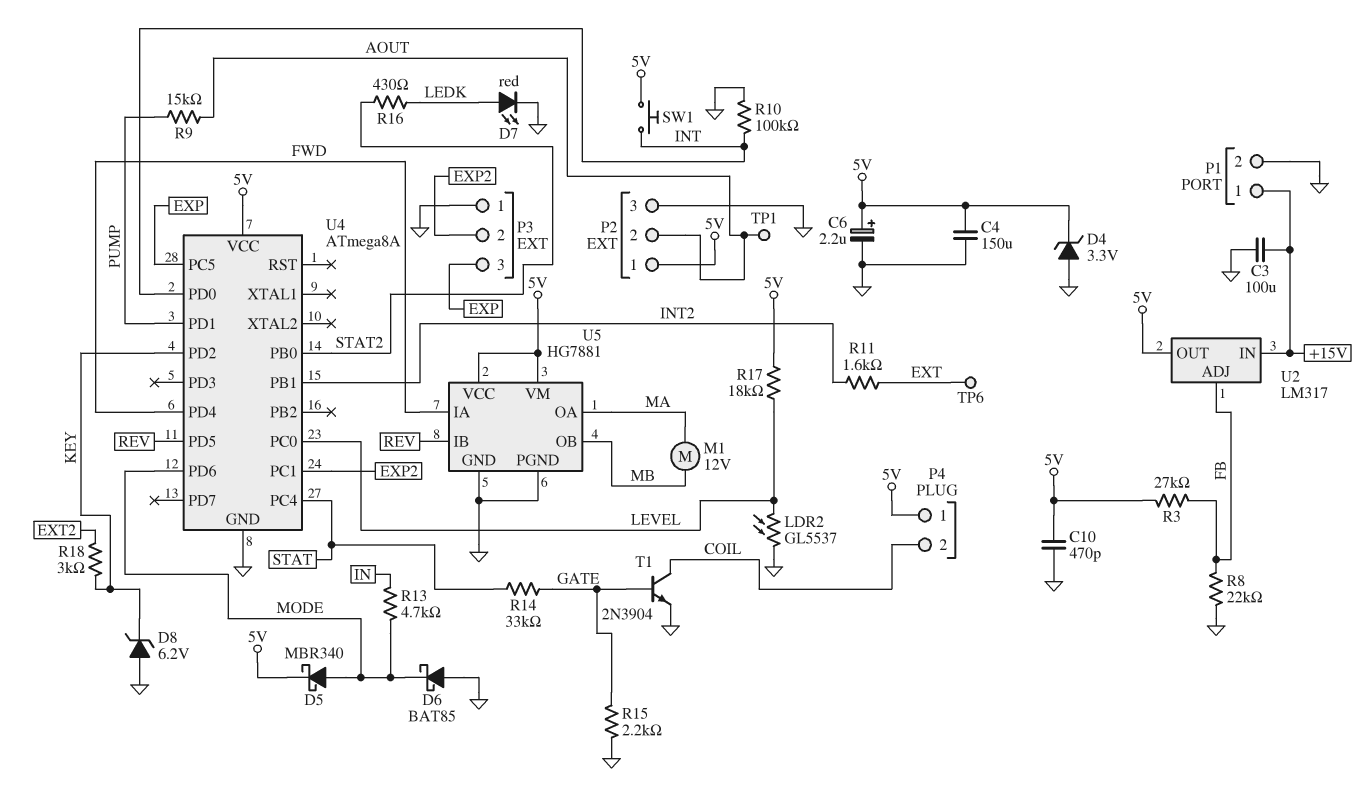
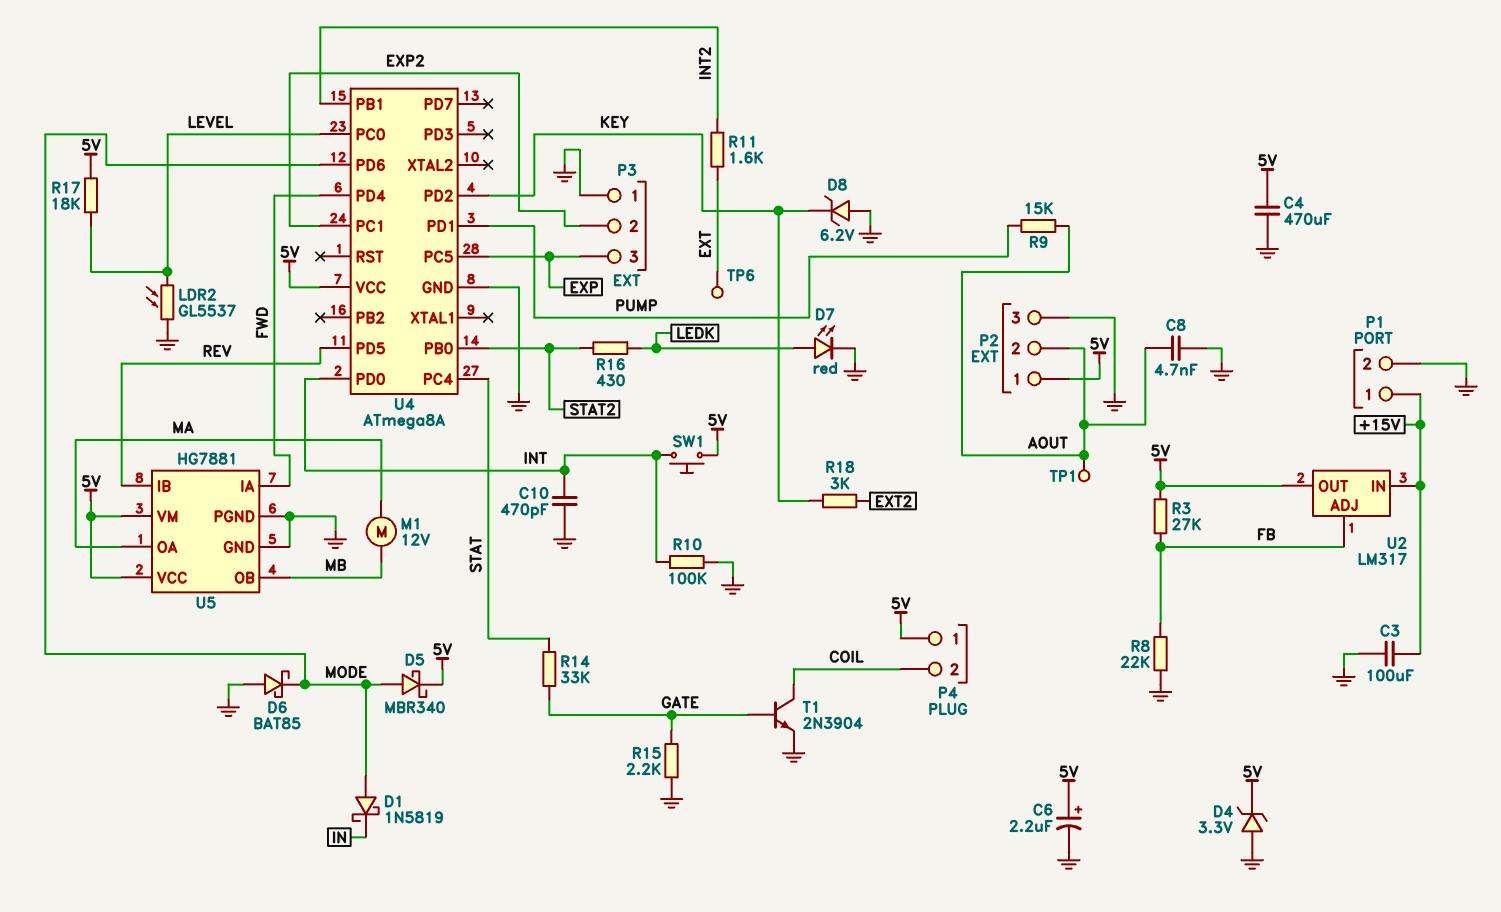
C4: 150uF (5V, GND) -> 470uF (5V, GND)
C8: none -> 4.7nF (AOUT, GND)
C10: 470pF (5V, GND) -> 470pF (GND, INT)
D1: none -> schottky 1N5819 (A MODE, K IN)
R13: 4.7k (IN, MODE) -> none

